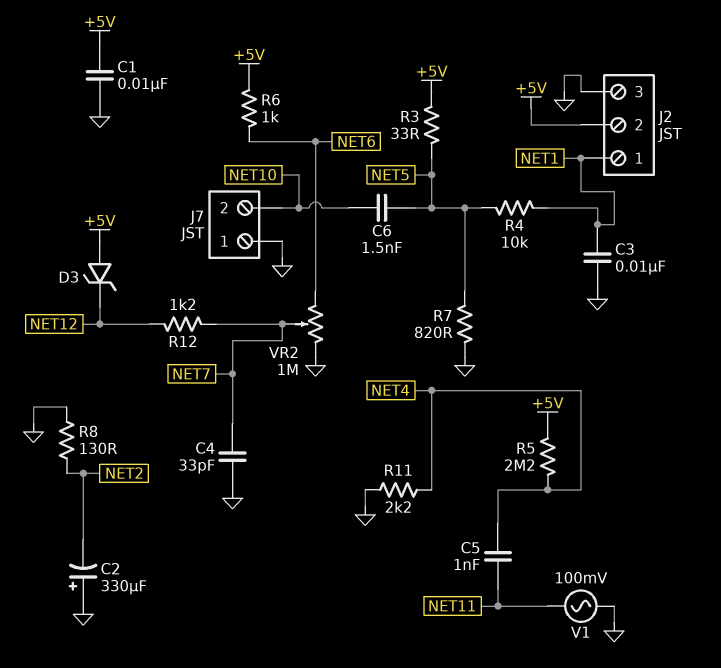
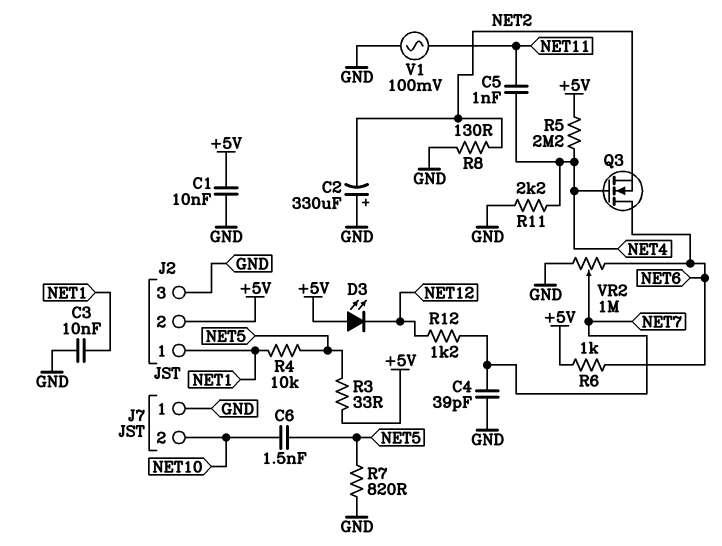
C4: 33pF (GND, NET7) -> 39pF (GND, NET7)
D3: zener (A +5V, K NET12) -> LED (A +5V, K NET12)
Q3: none -> NMOS (G NET4, D NET6, S NET2)

